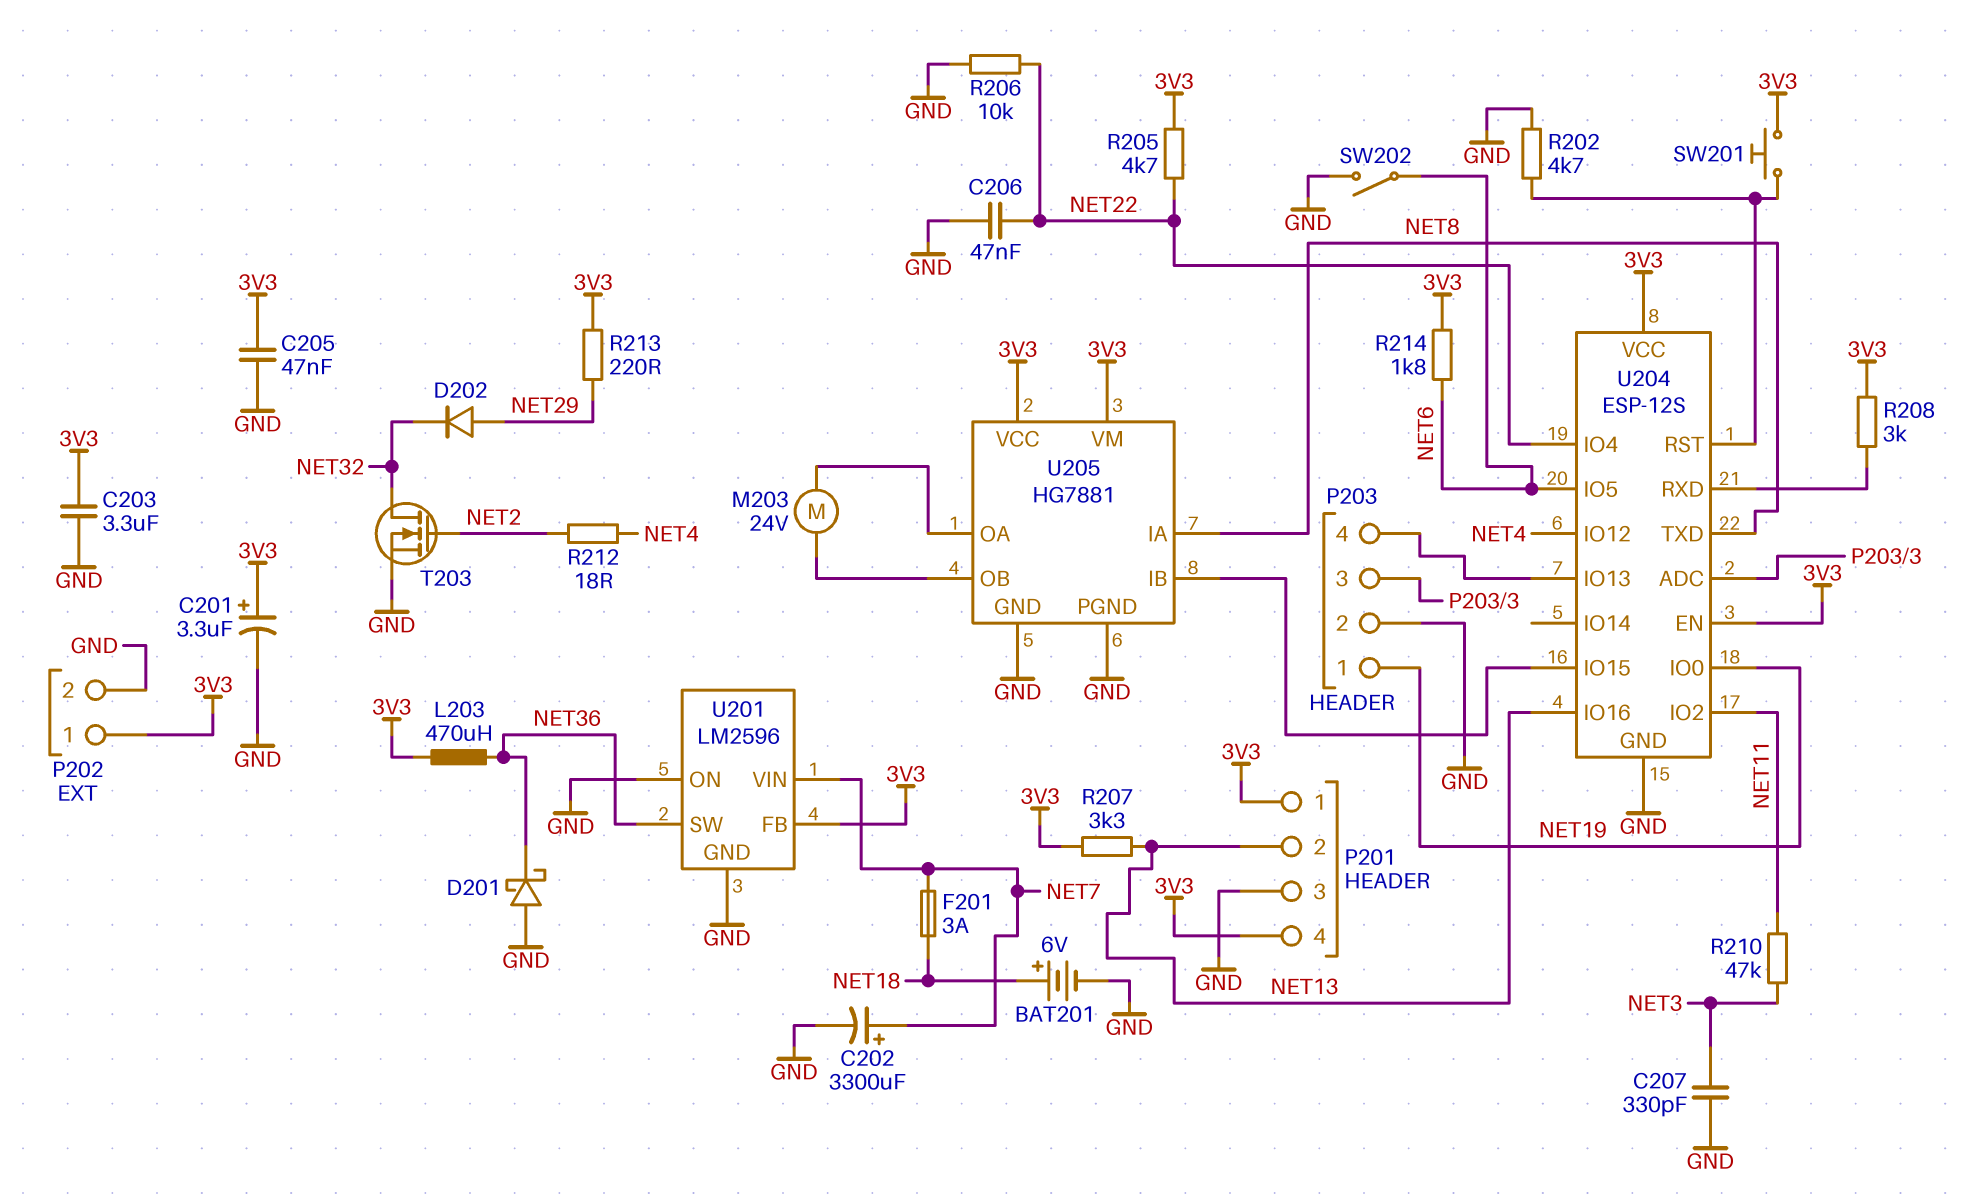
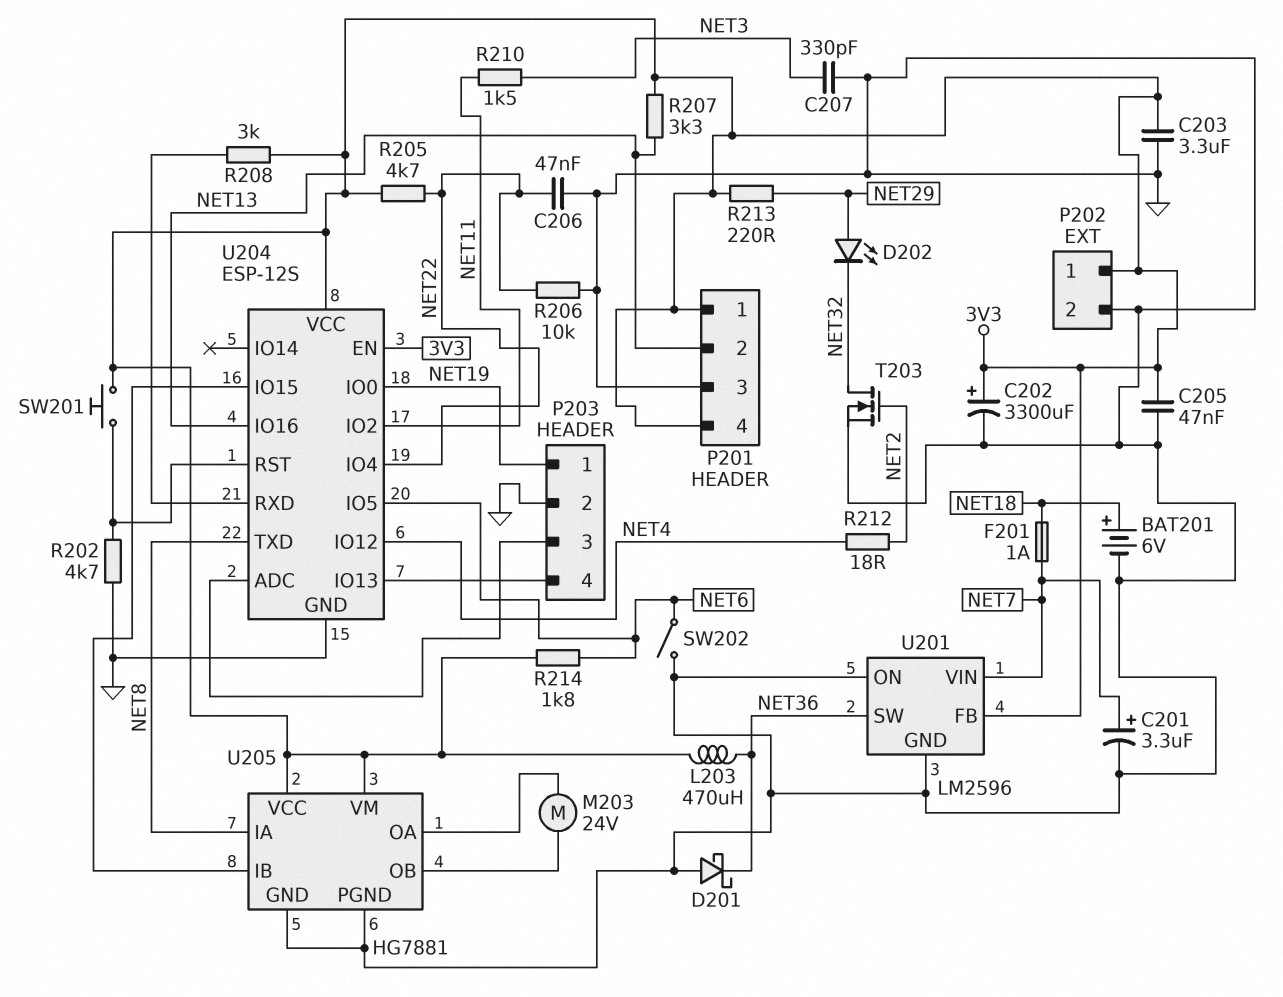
C201: 3.3uF (plus 3V3, minus GND) -> 3.3uF (plus NET7, minus GND)
C202: 3300uF (plus NET7, minus GND) -> 3300uF (plus 3V3, minus GND)
D202: diode (A NET29, K NET32) -> LED (A NET29, K NET32)
F201: 3A (NET7, NET18) -> 1A (NET7, NET18)
R210: 47k (NET3, NET11) -> 1.5k (NET3, NET11)

